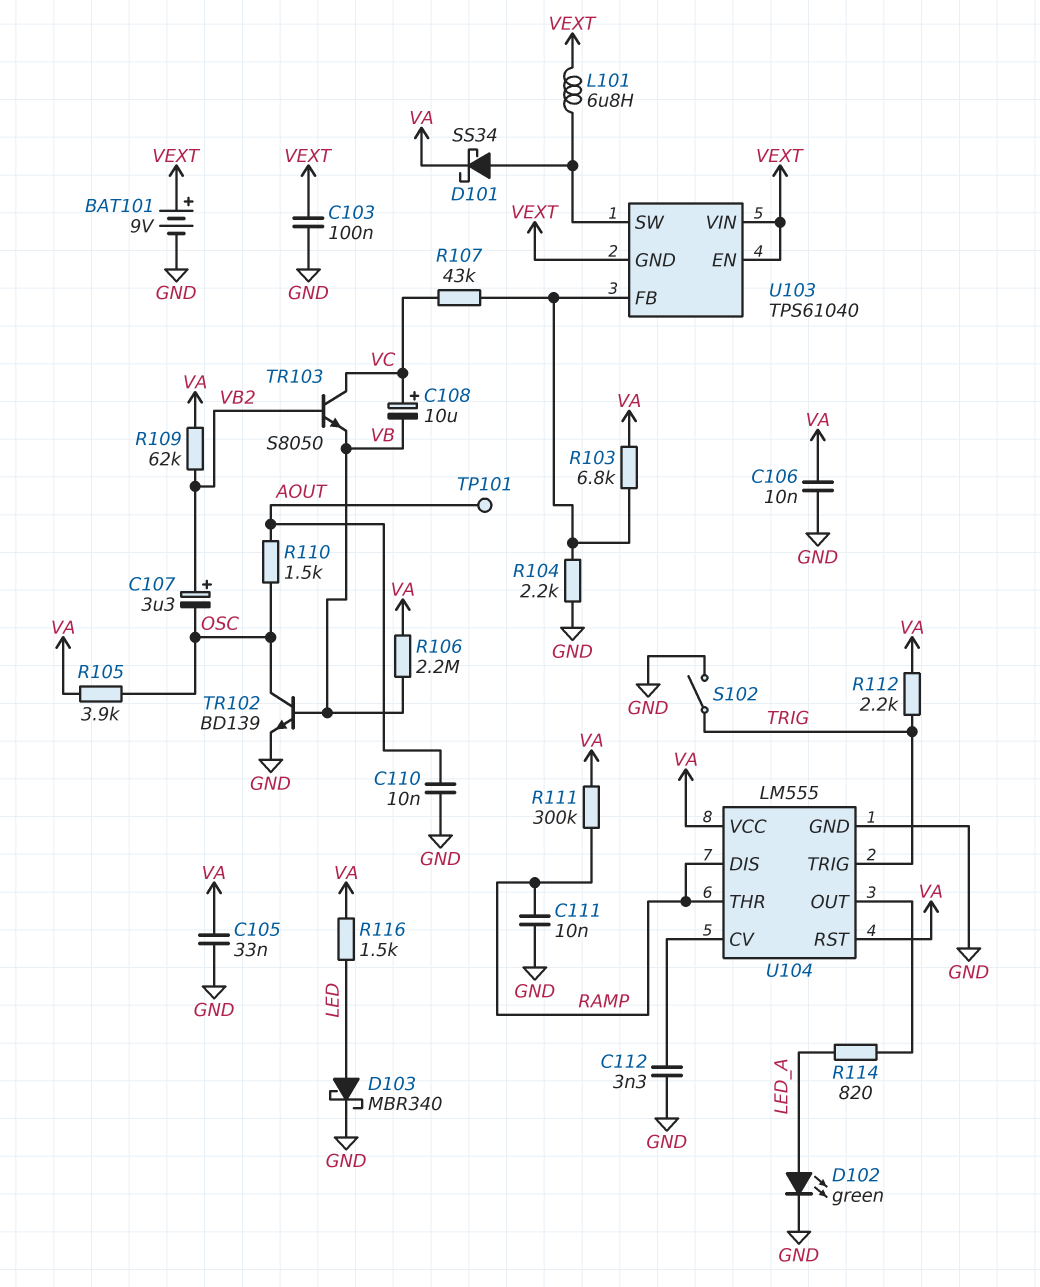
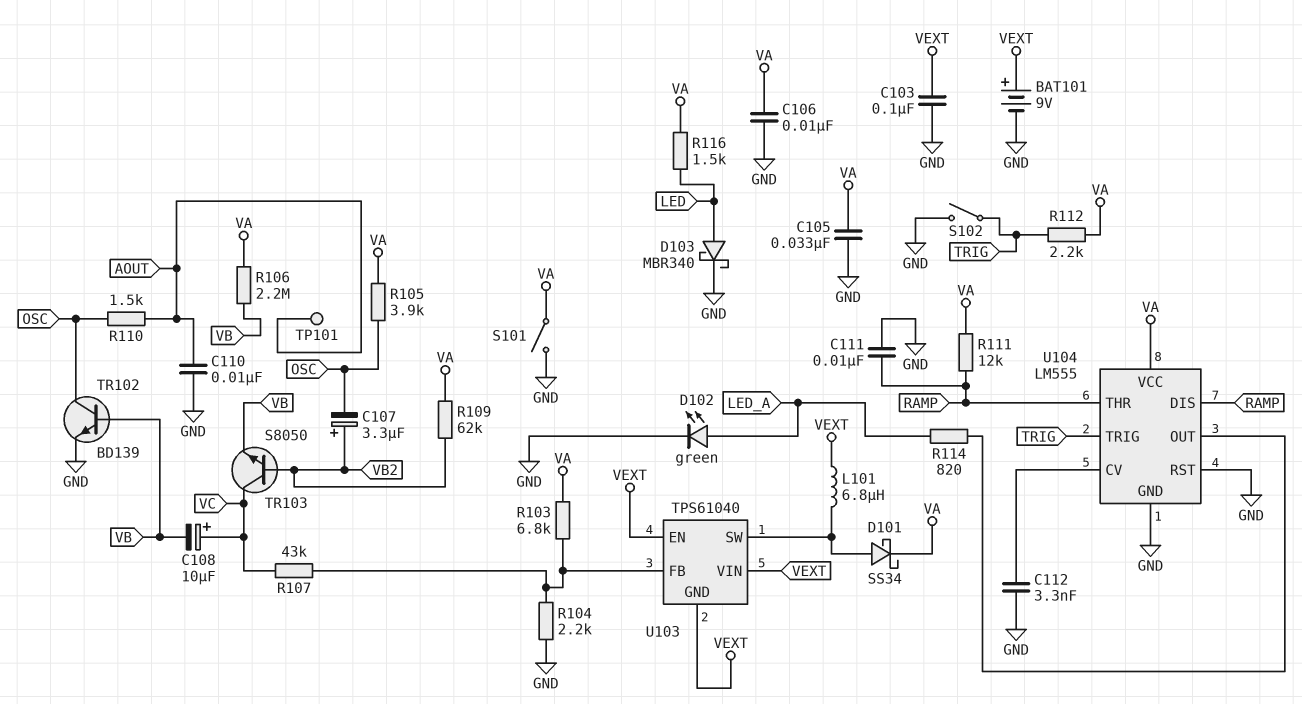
R111: 300k (RAMP, VA) -> 12k (RAMP, VA)
S101: none -> switch (GND, VA)
U104 pin RST: VA -> GND

